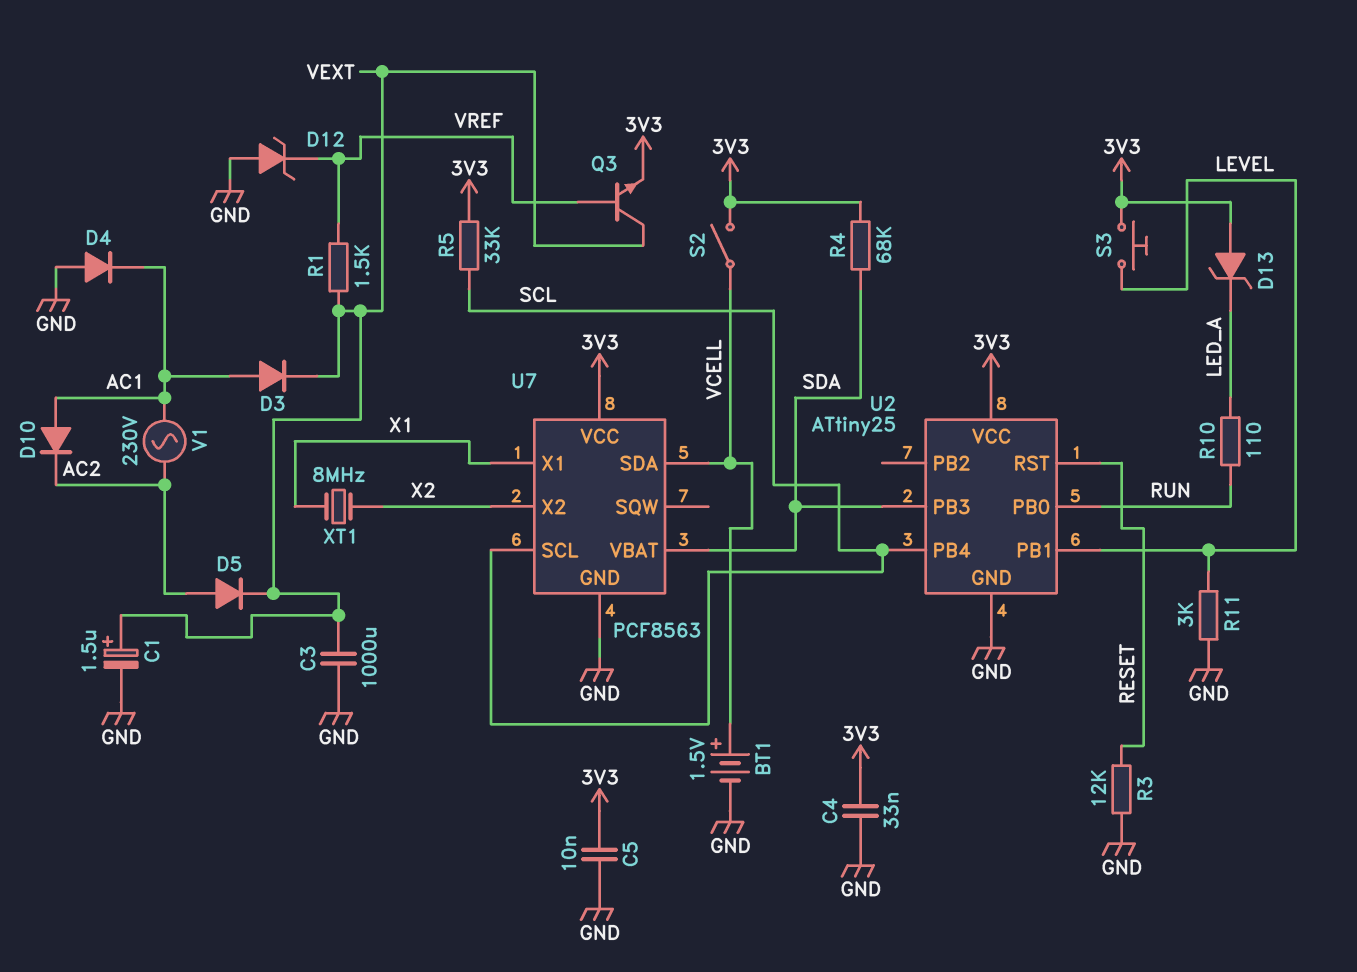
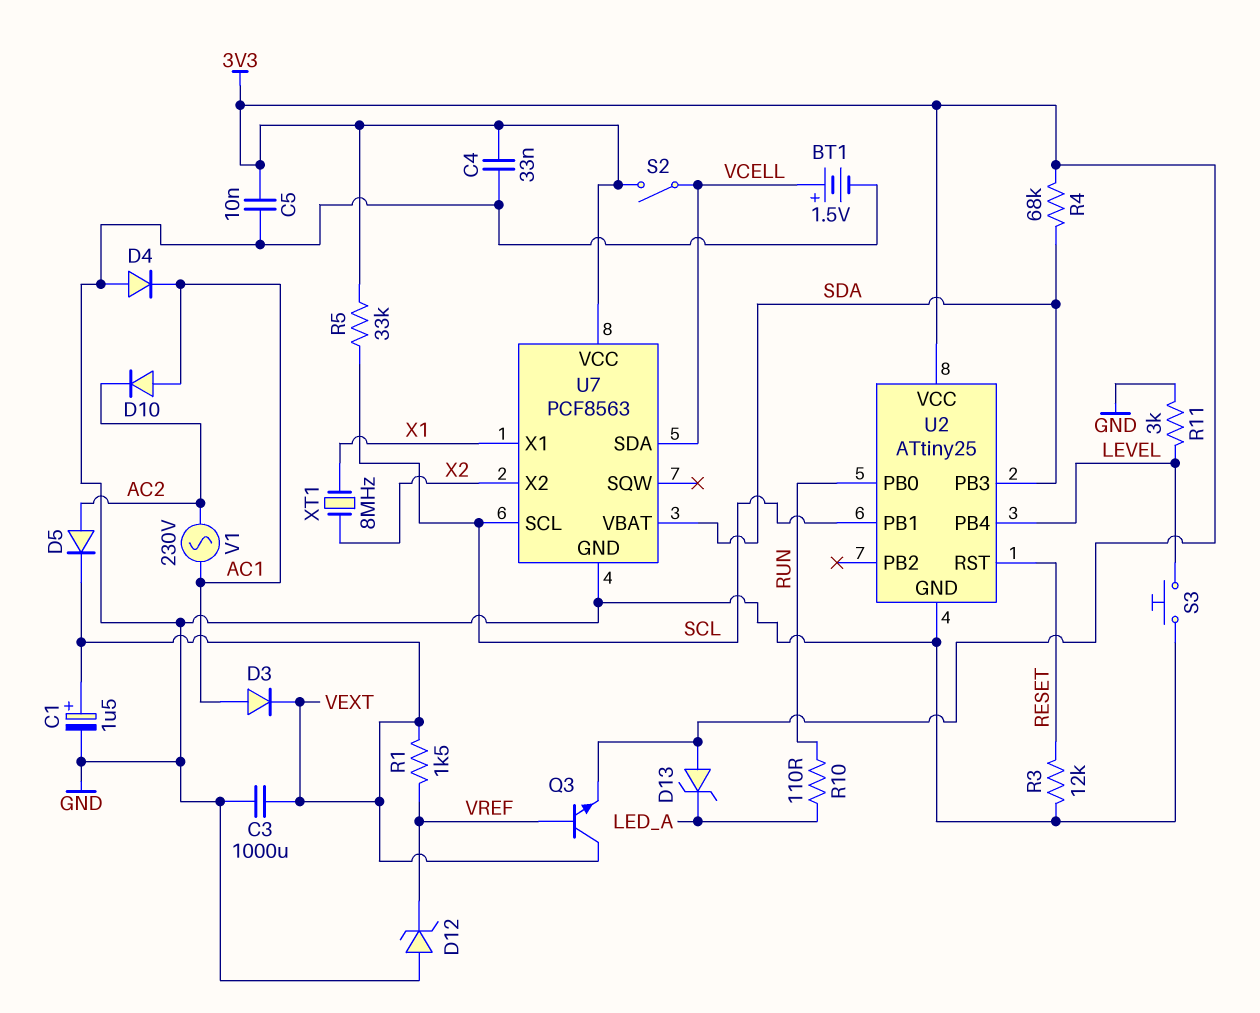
S3: button (3V3, LEVEL) -> button (GND, LEVEL)
U2 pin PB1: LEVEL -> SCL
U2 pin PB4: SCL -> LEVEL

